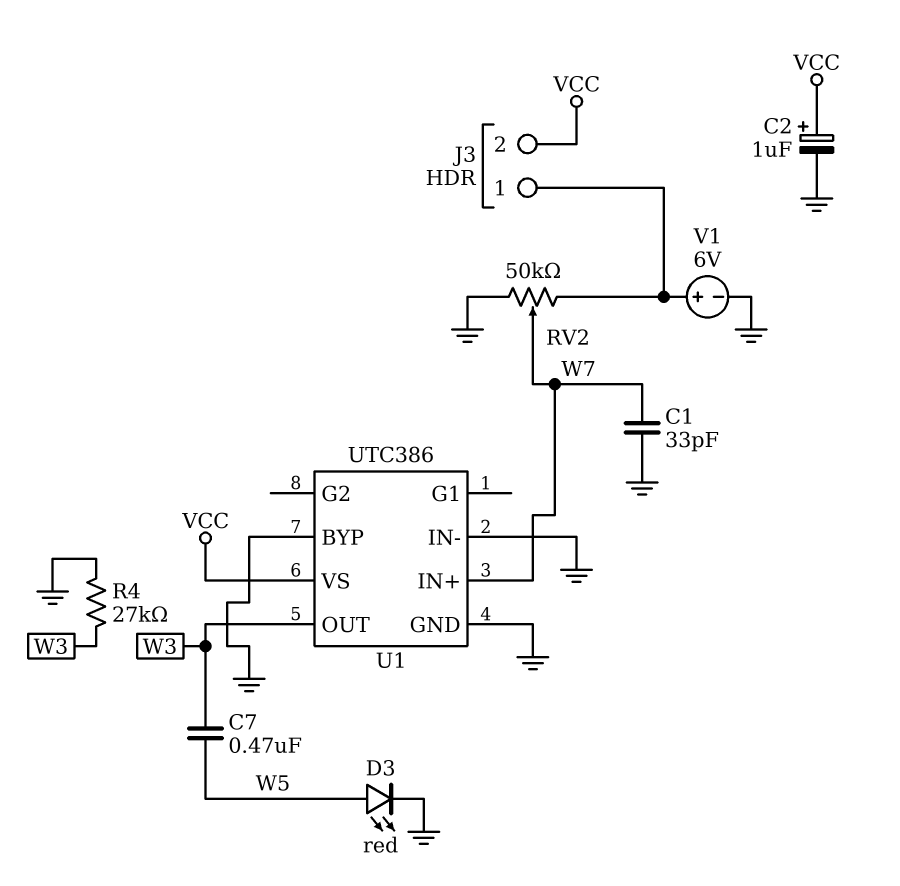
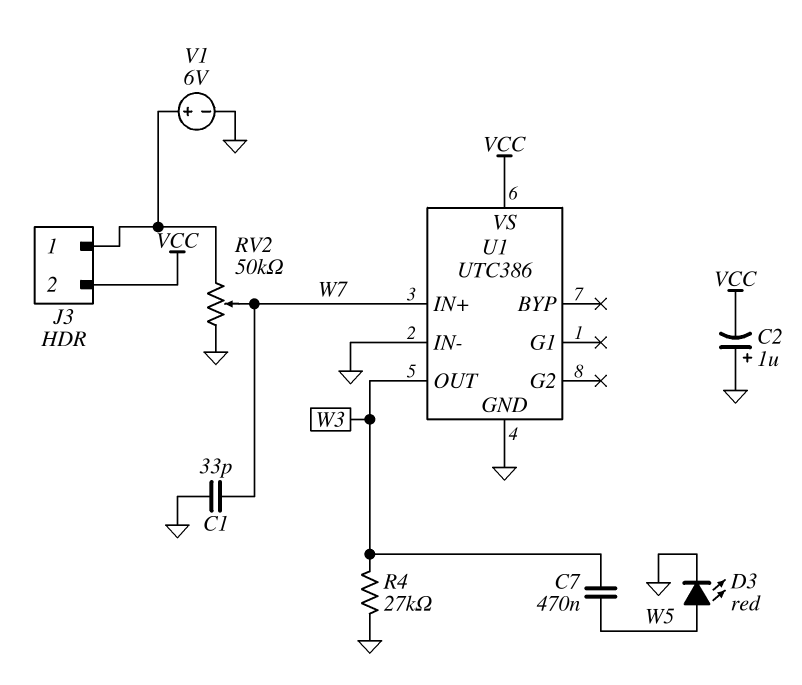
C2: 1uF (plus VCC, minus GND) -> 1uF (plus GND, minus VCC)
U1 pin BYP: GND -> none

